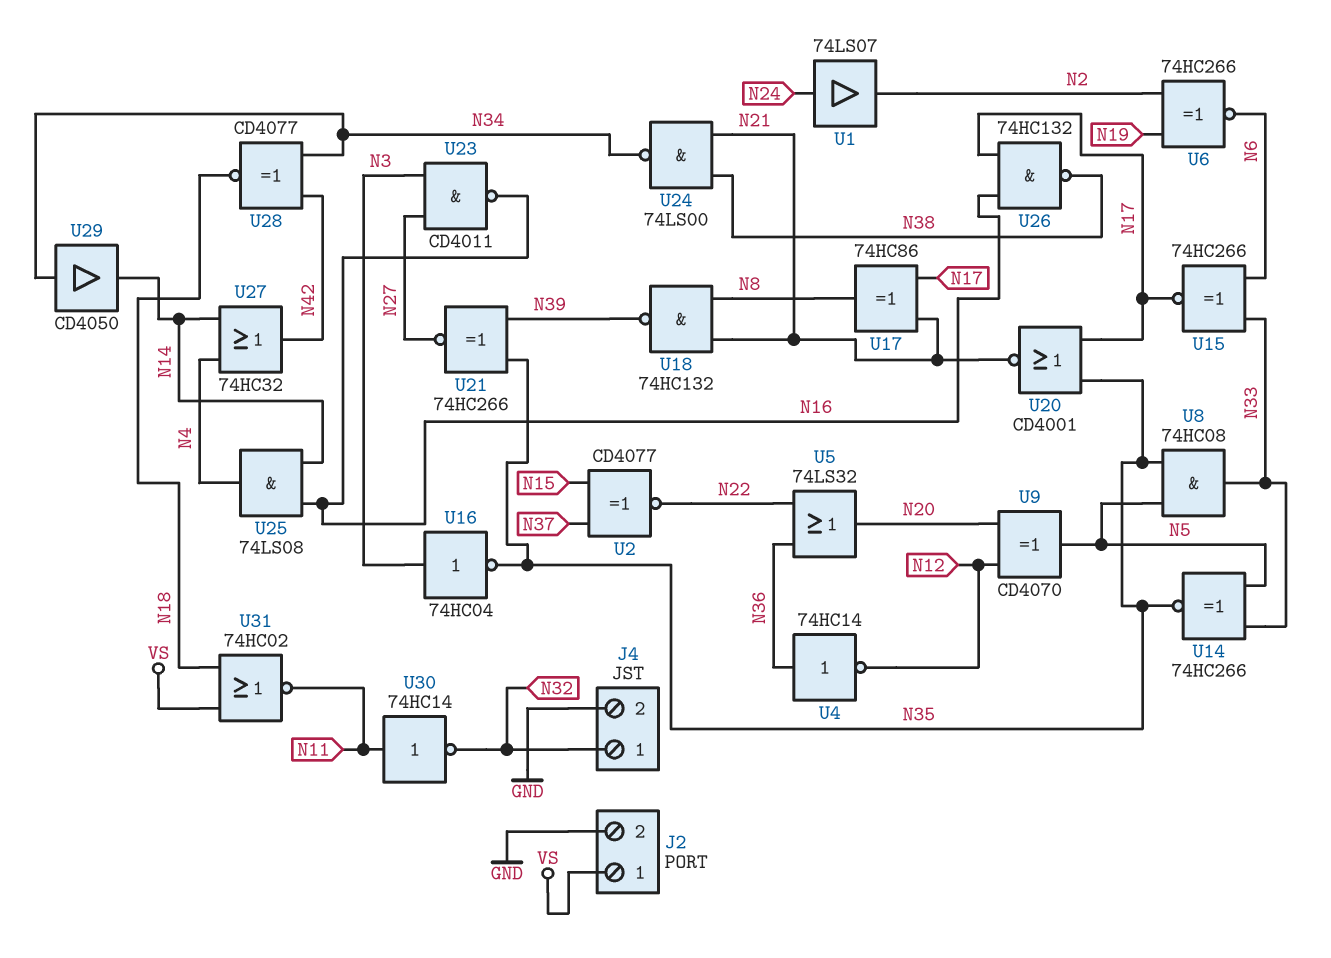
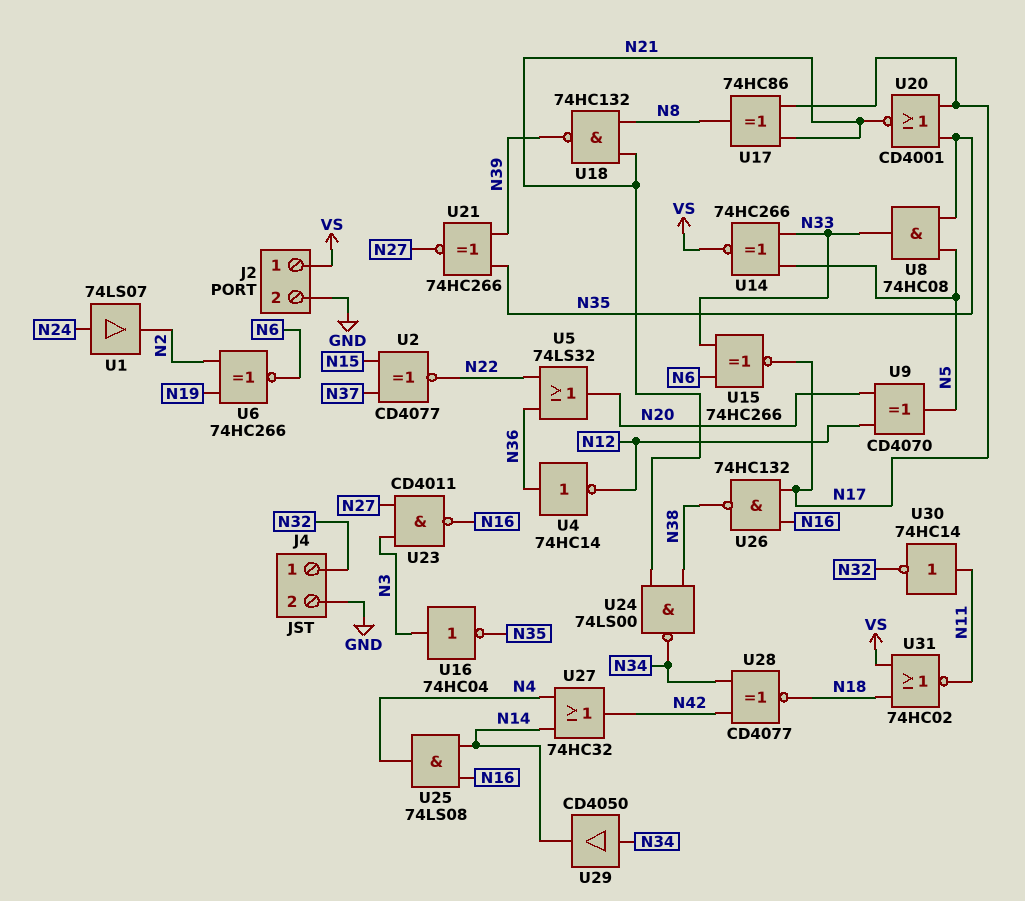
U14: XNOR 74HC266 (in N5, in N33, out N35) -> XNOR 74HC266 (in N5, in N33, out VS)

